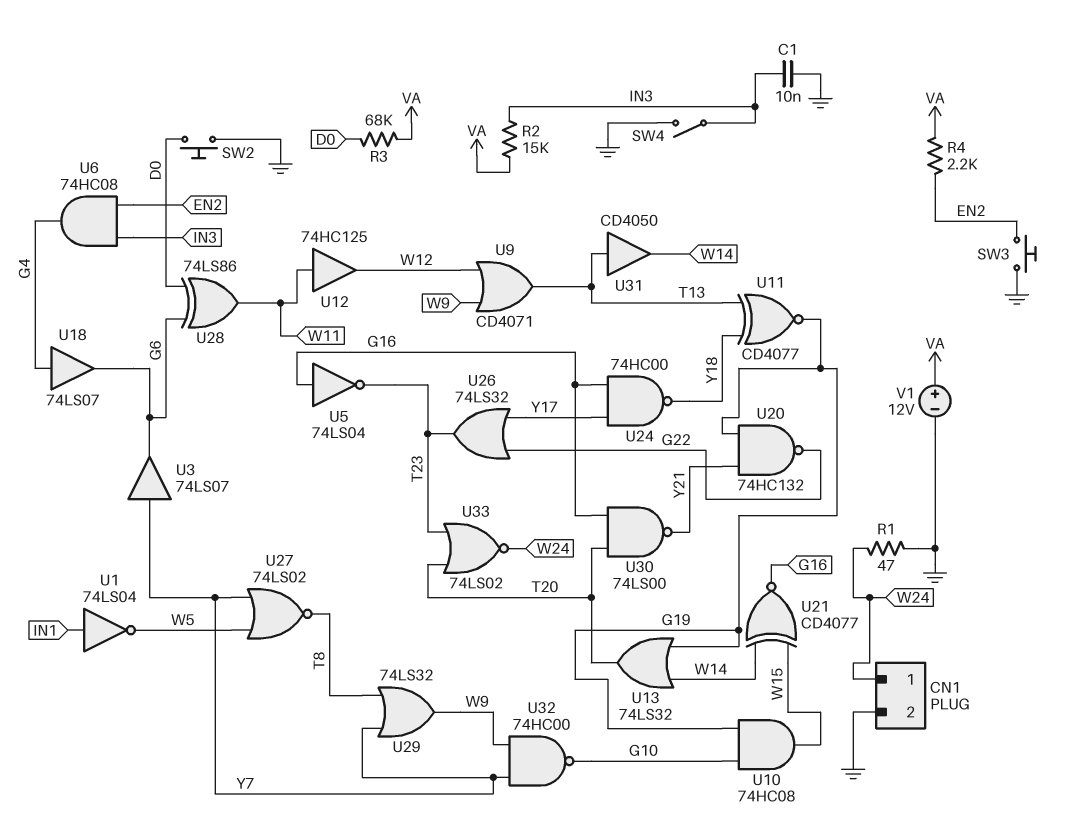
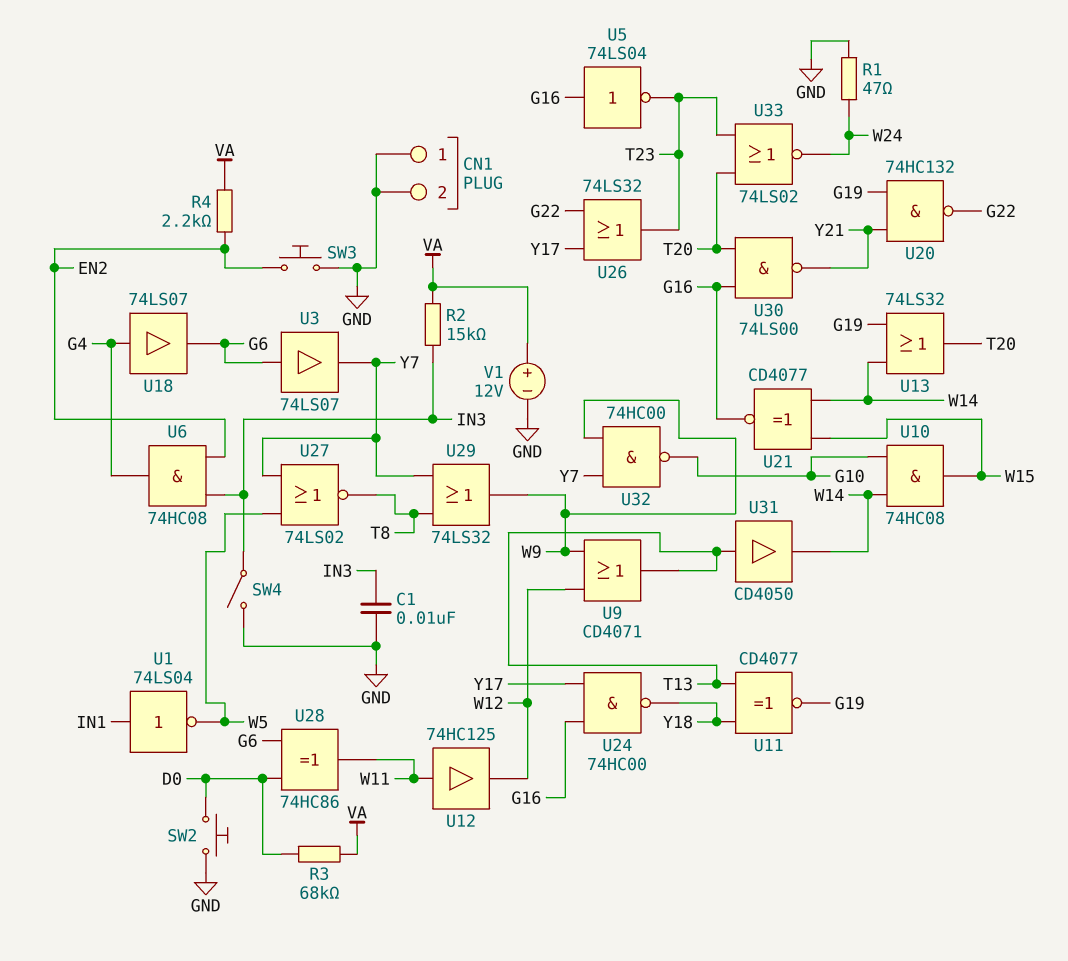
CN1 pin 1: W24 -> GND
U3: buffer 74LS07 (in Y7, out G6) -> buffer 74LS07 (in G6, out Y7)
U10: AND 74HC08 (in G10, in G19, out W15) -> AND 74HC08 (in G10, in W14, out W15)
U28: XOR 74LS86 (in D0, in G6, out W11) -> XOR 74HC86 (in D0, in G6, out W11)

